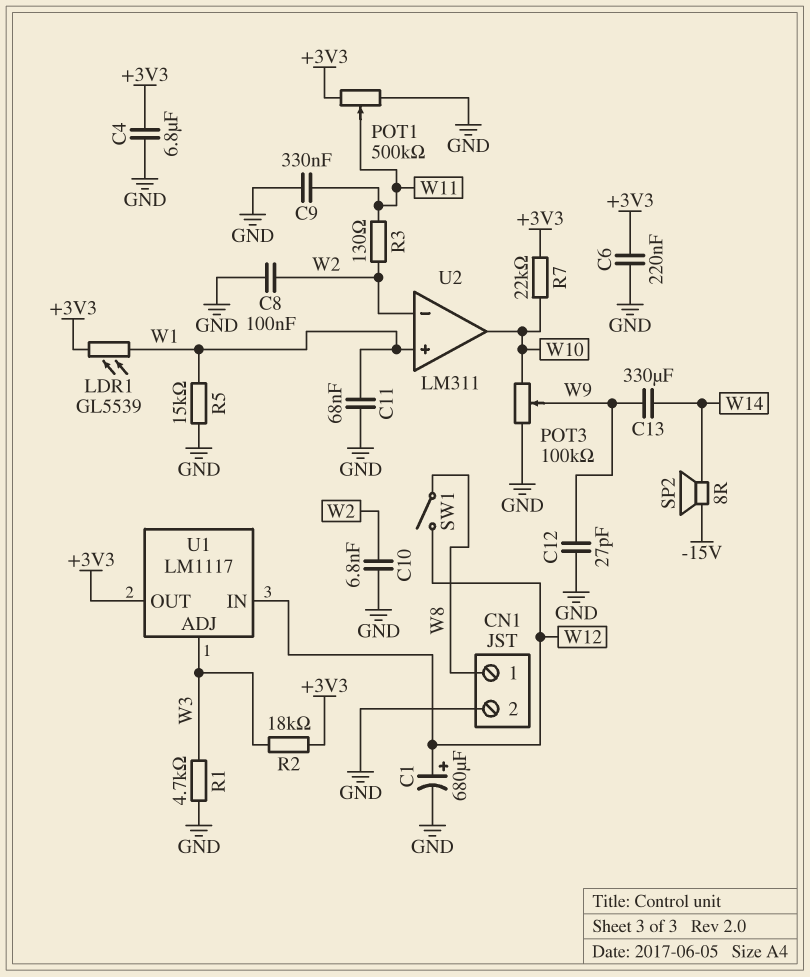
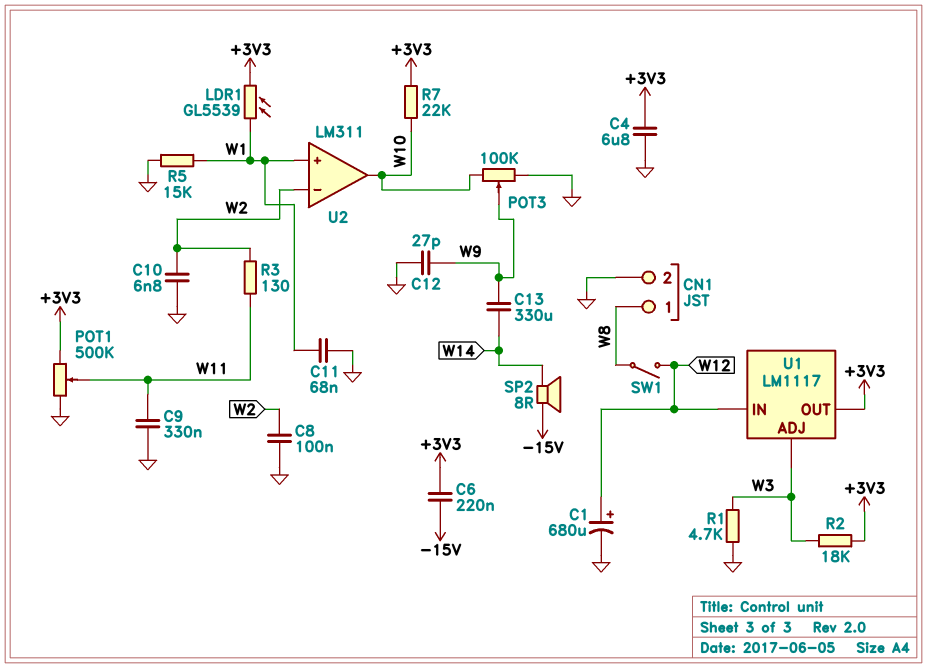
C6: 220nF (+3V3, GND) -> 220nF (+3V3, -15V)

